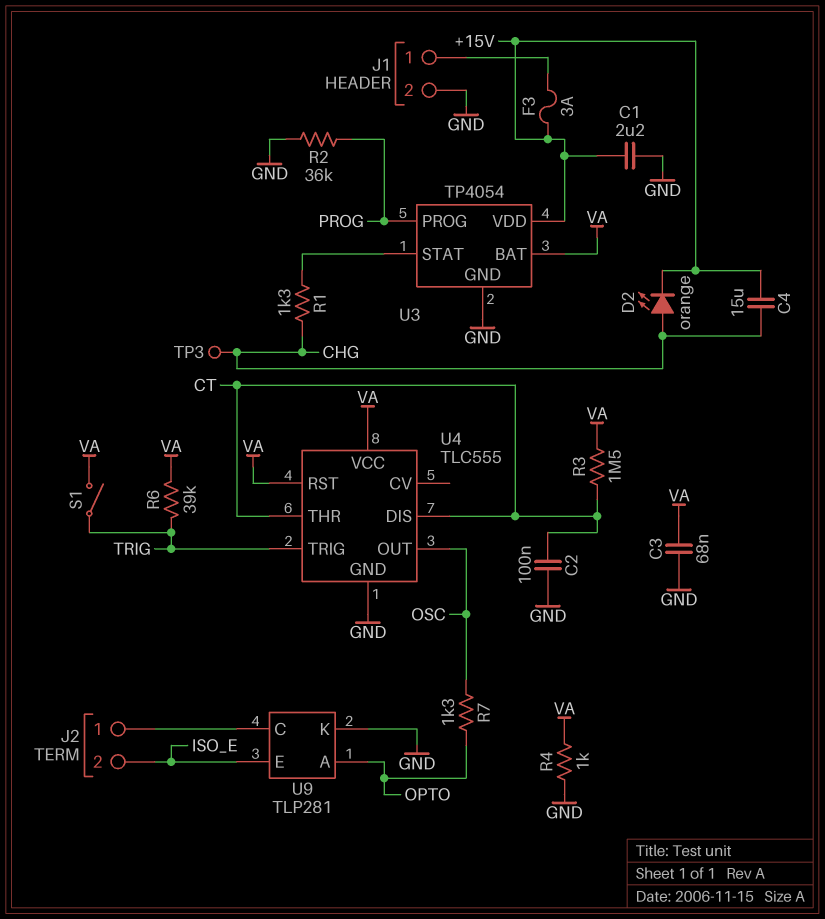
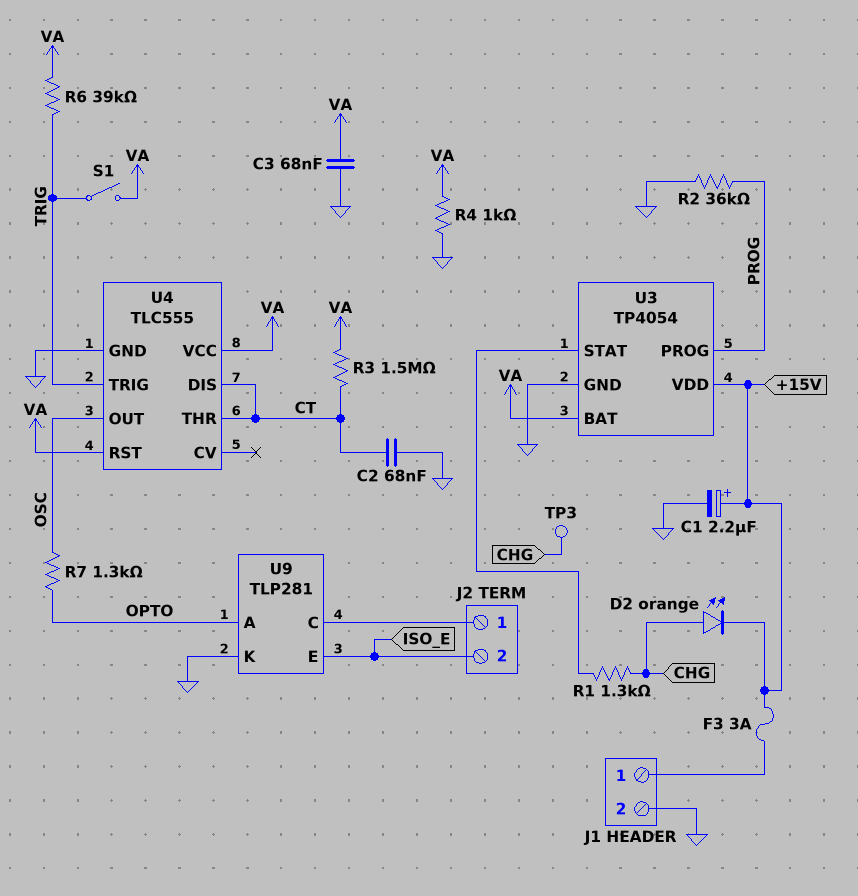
C1: 2.2uF (+15V, GND) -> 2.2uF (plus +15V, minus GND)
C2: 100nF (CT, GND) -> 68nF (CT, GND)
C4: 15uF (+15V, CHG) -> none

